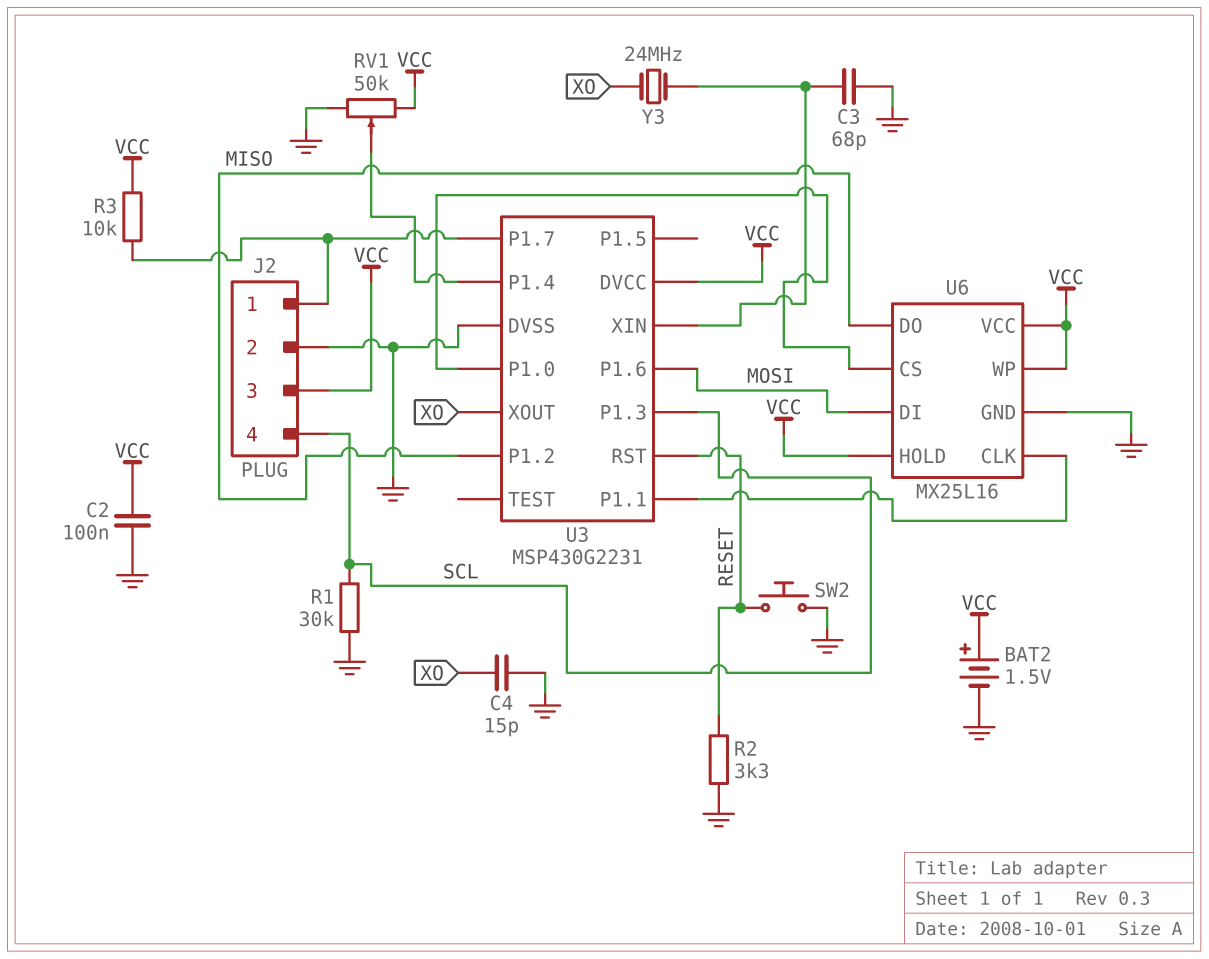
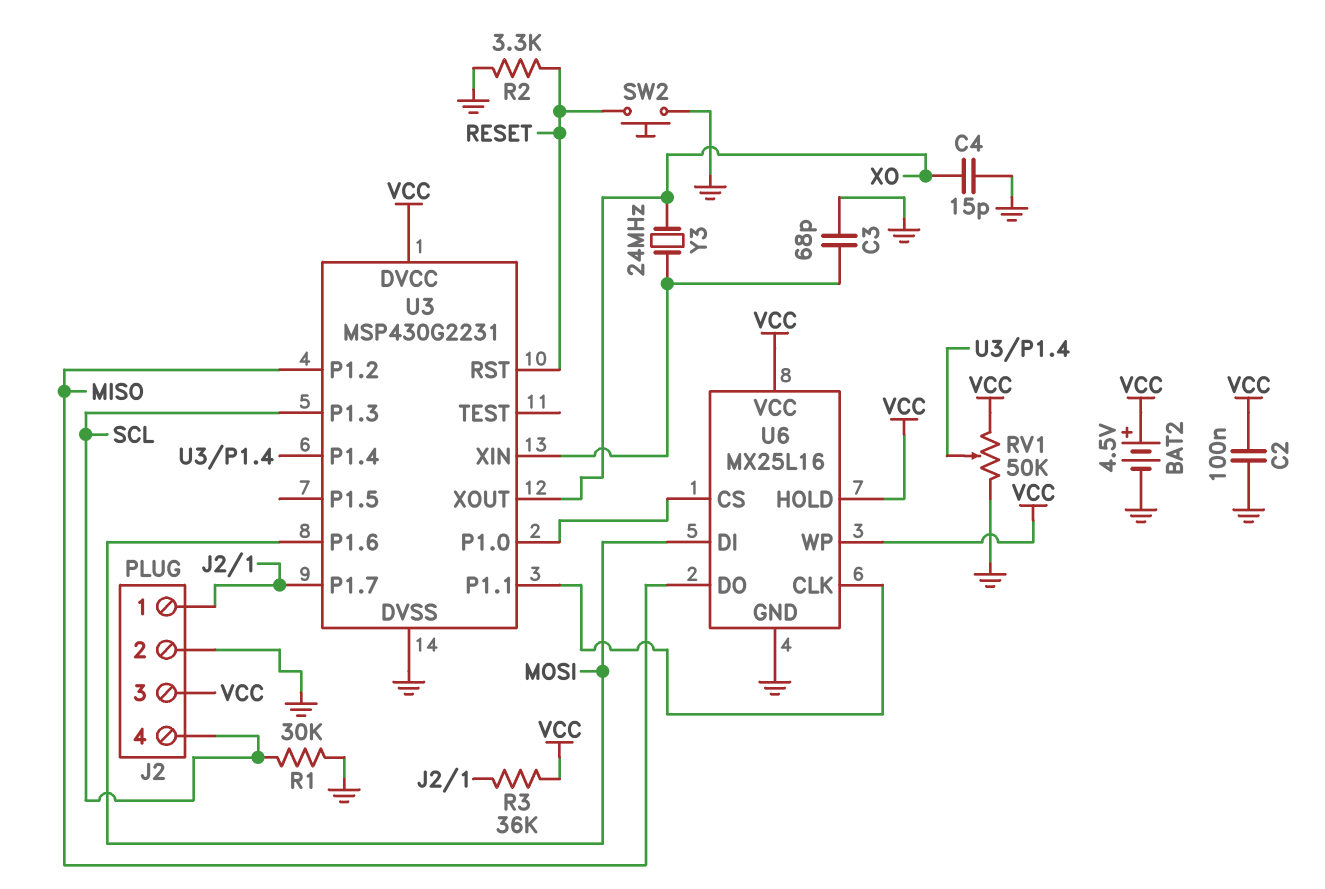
BAT2: 1.5V (plus VCC, minus GND) -> 4.5V (plus VCC, minus GND)
R3: 10k (J2/1, VCC) -> 36k (J2/1, VCC)

